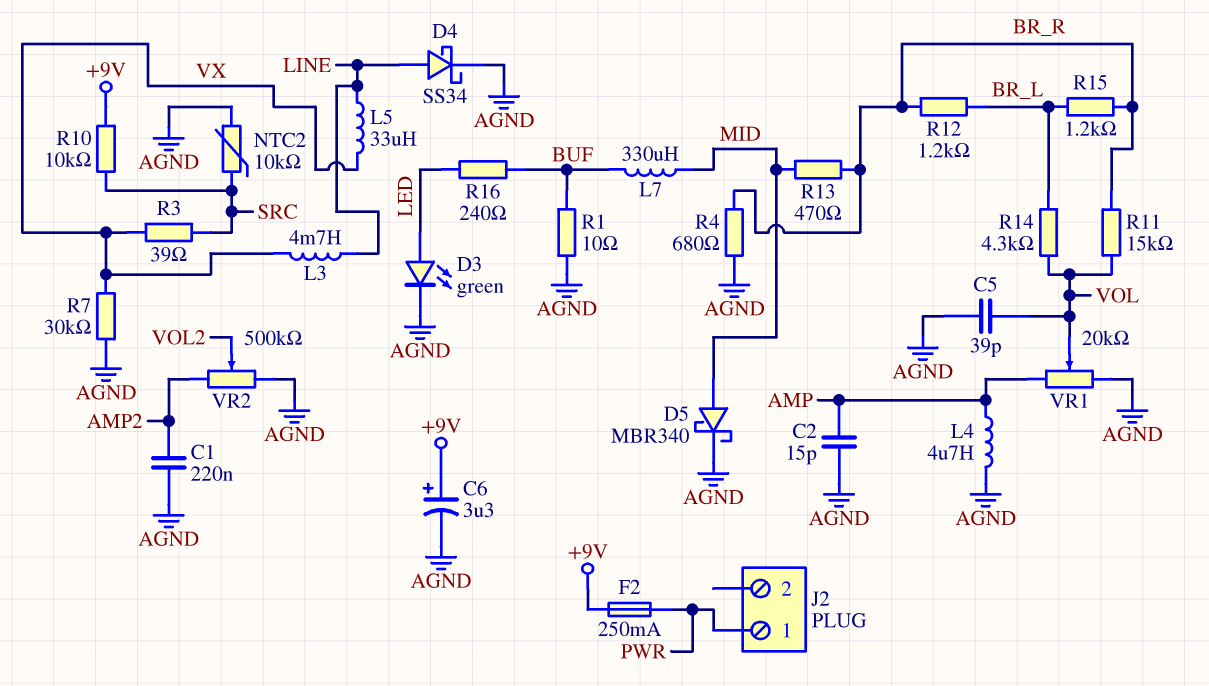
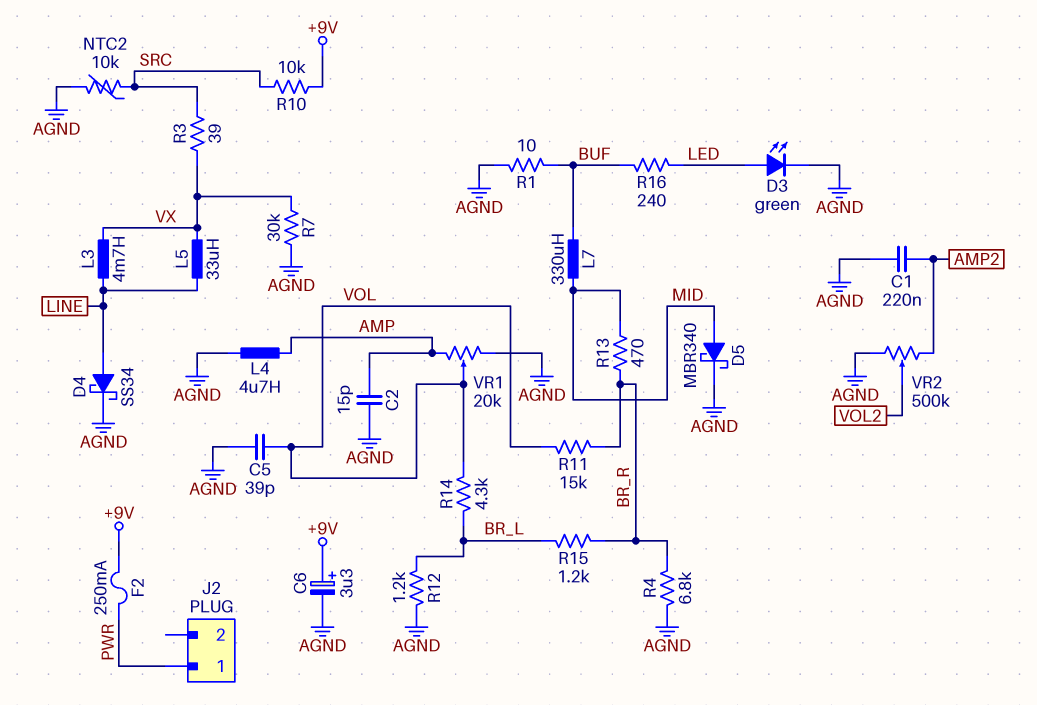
R4: 680 (AGND, BR_R) -> 6.8k (AGND, BR_R)
R12: 1.2k (BR_L, BR_R) -> 1.2k (AGND, BR_L)

